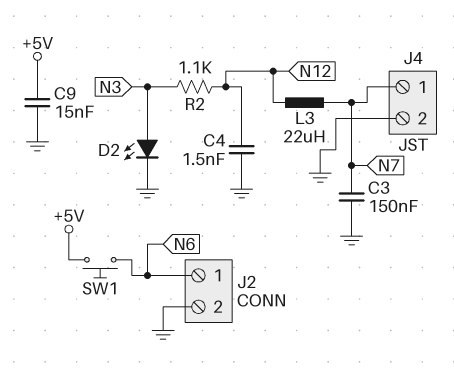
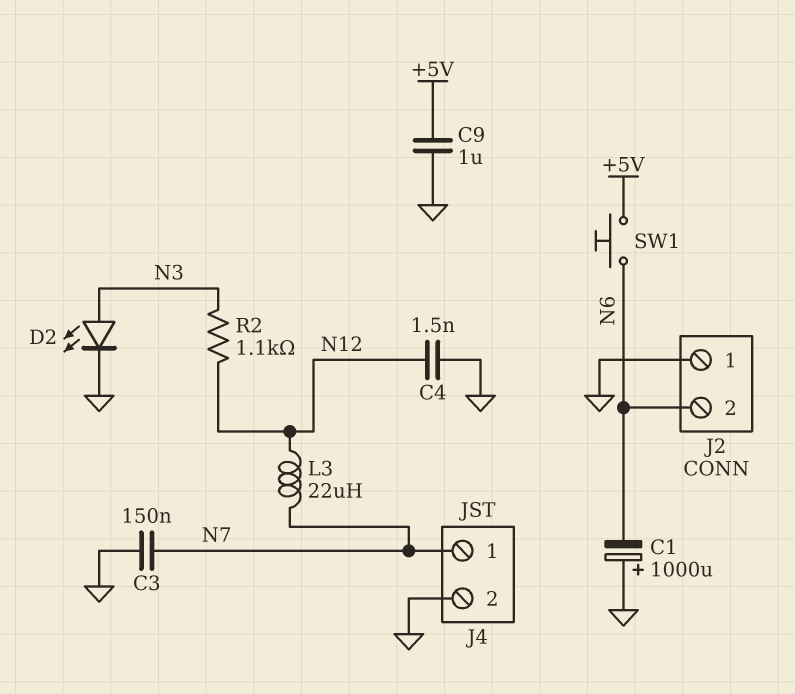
C1: none -> 1000uF (plus GND, minus N6)
C9: 15nF (+5V, GND) -> 1uF (+5V, GND)
J2 pin 1: N6 -> GND
J2 pin 2: GND -> N6

